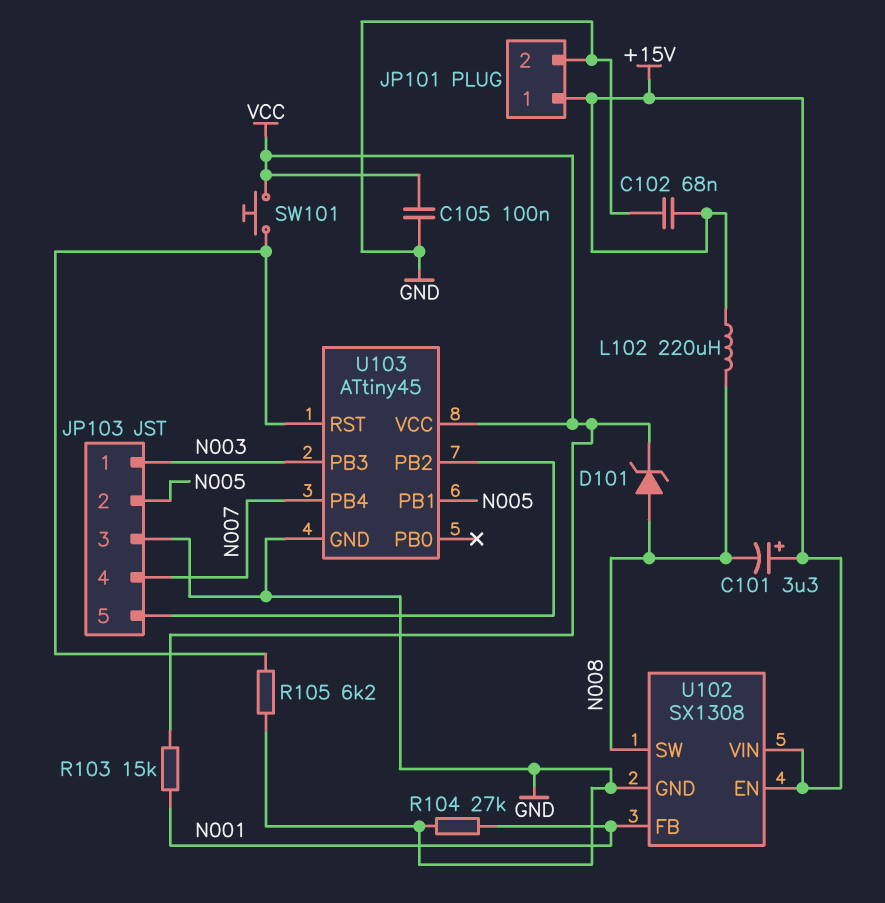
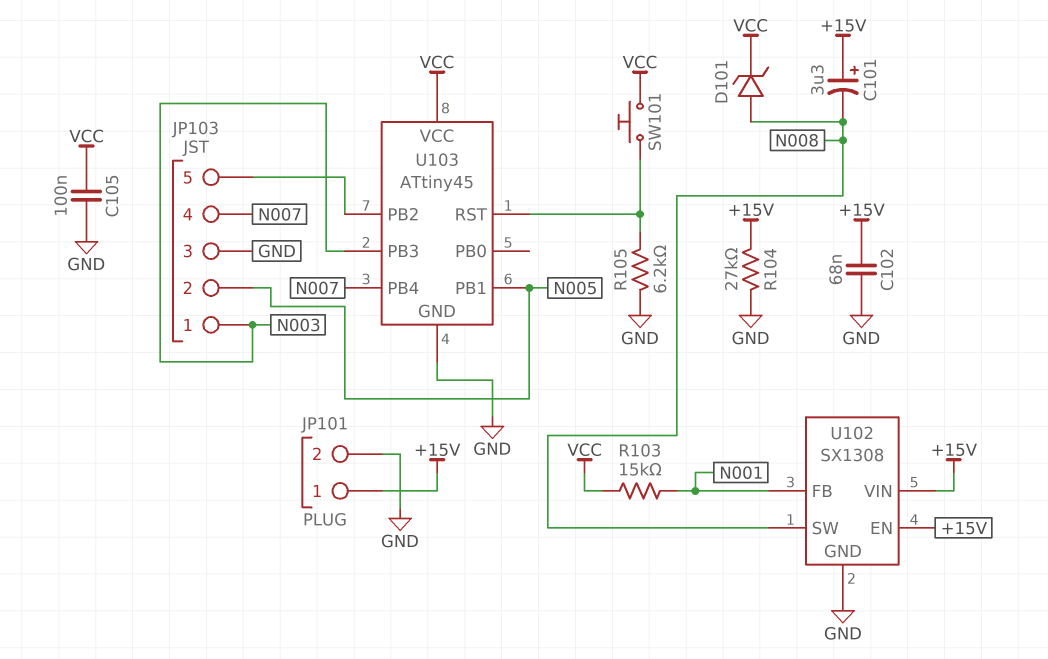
L102: 220uH (+15V, N008) -> none
R104: 27k (GND, N001) -> 27k (+15V, GND)

